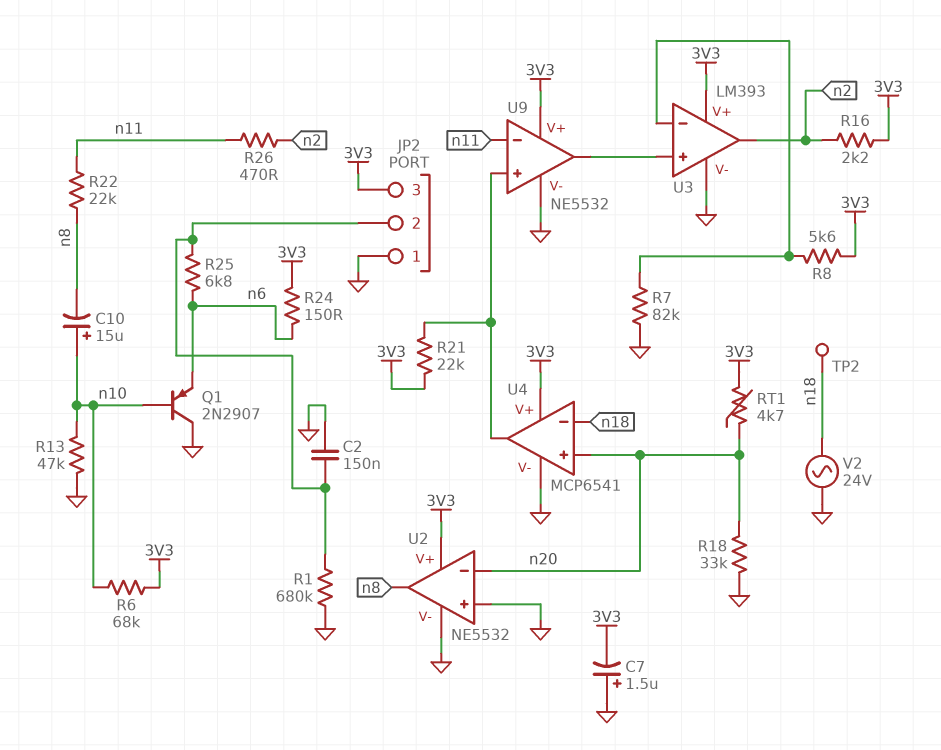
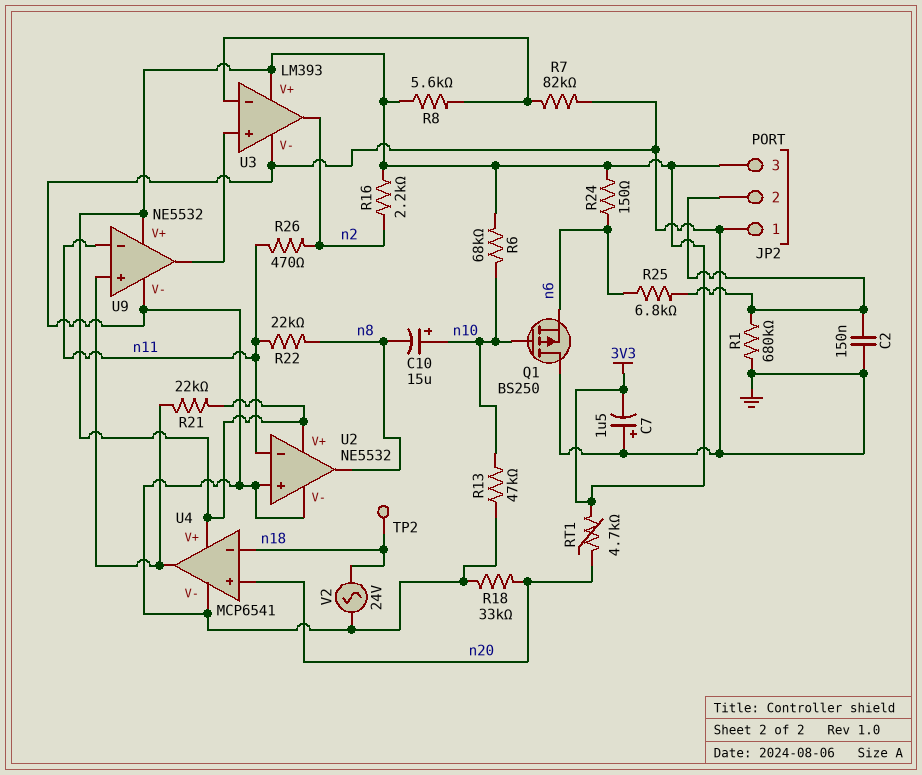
Q1: PNP 2N2907 (B n10, C GND, E n6) -> PMOS BS250 (G n10, D GND, S n6)
U2 pin in-: n20 -> n11

